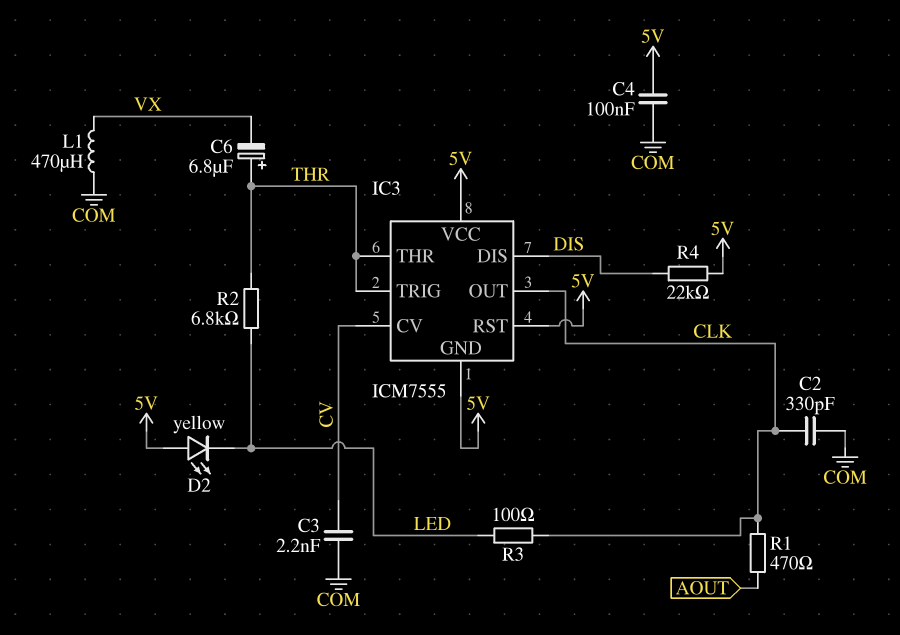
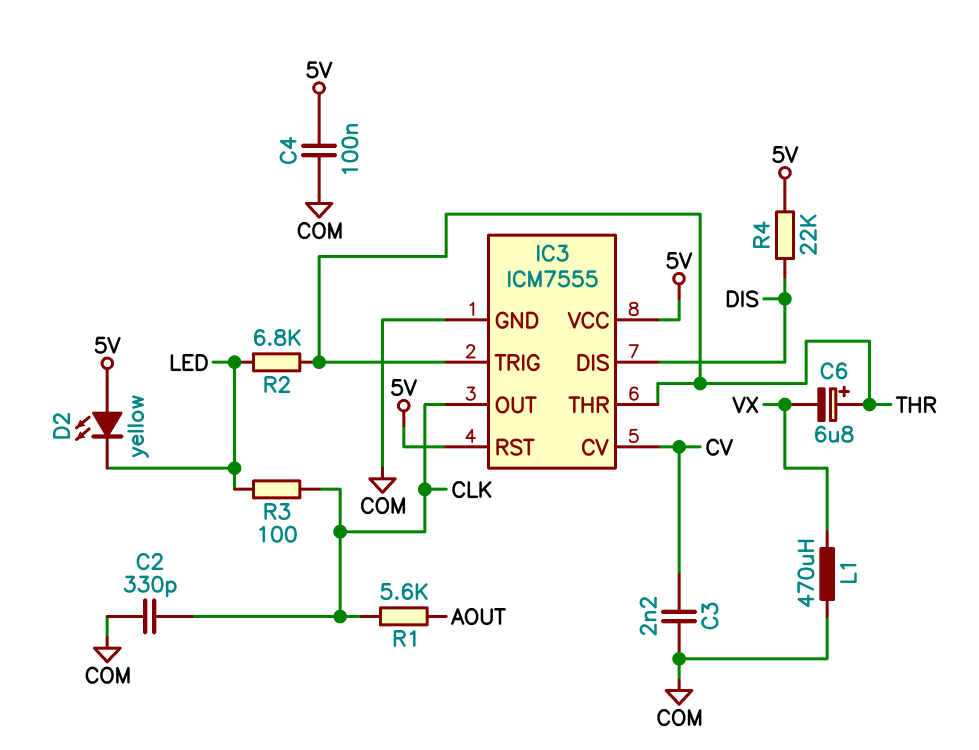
IC3 pin GND: 5V -> COM
R1: 470 (AOUT, CLK) -> 5.6k (AOUT, CLK)

